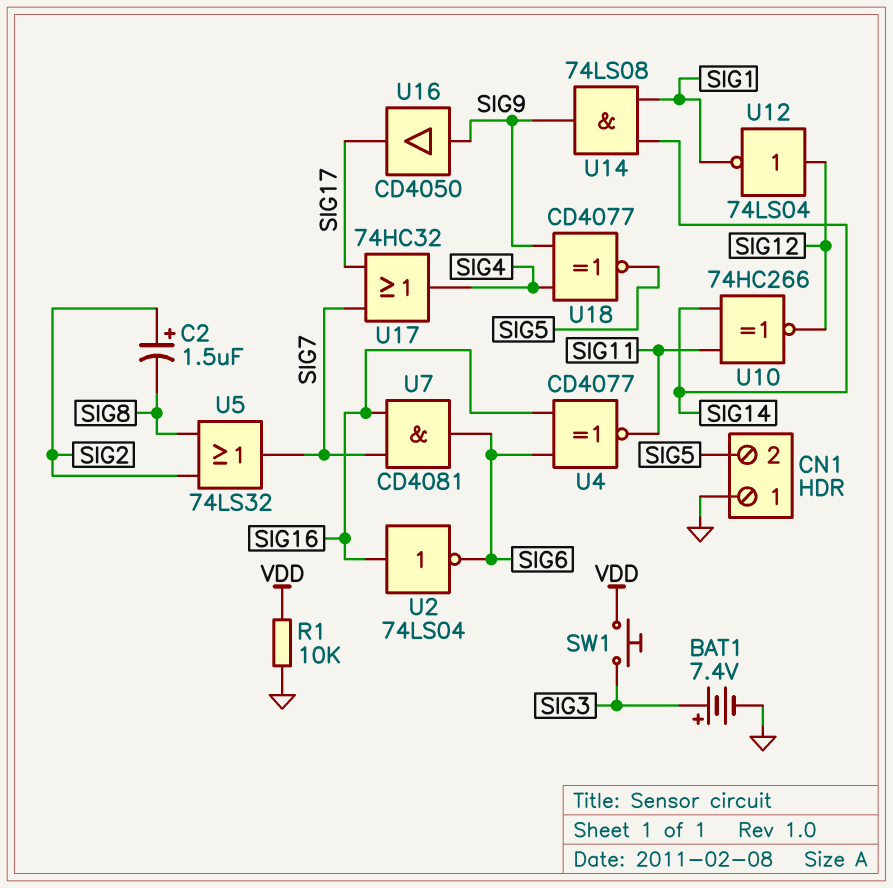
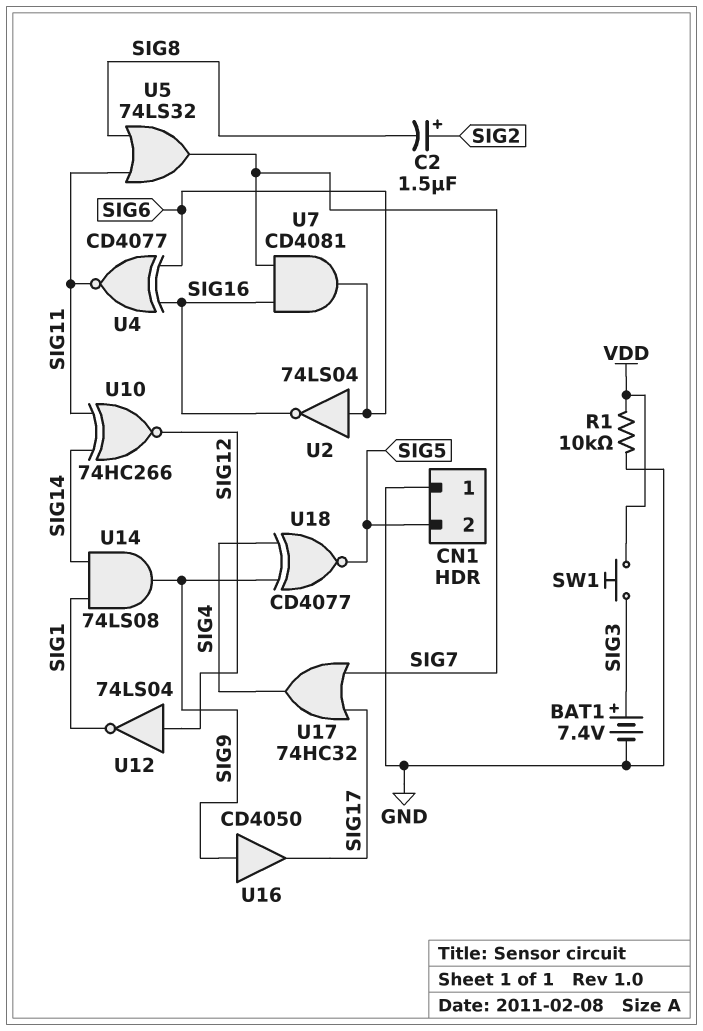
U2: NOT 74LS04 (in SIG16, out SIG6) -> NOT 74LS04 (in SIG6, out SIG16)
U5: OR 74LS32 (in SIG2, in SIG8, out SIG7) -> OR 74LS32 (in SIG8, in SIG11, out SIG7)

